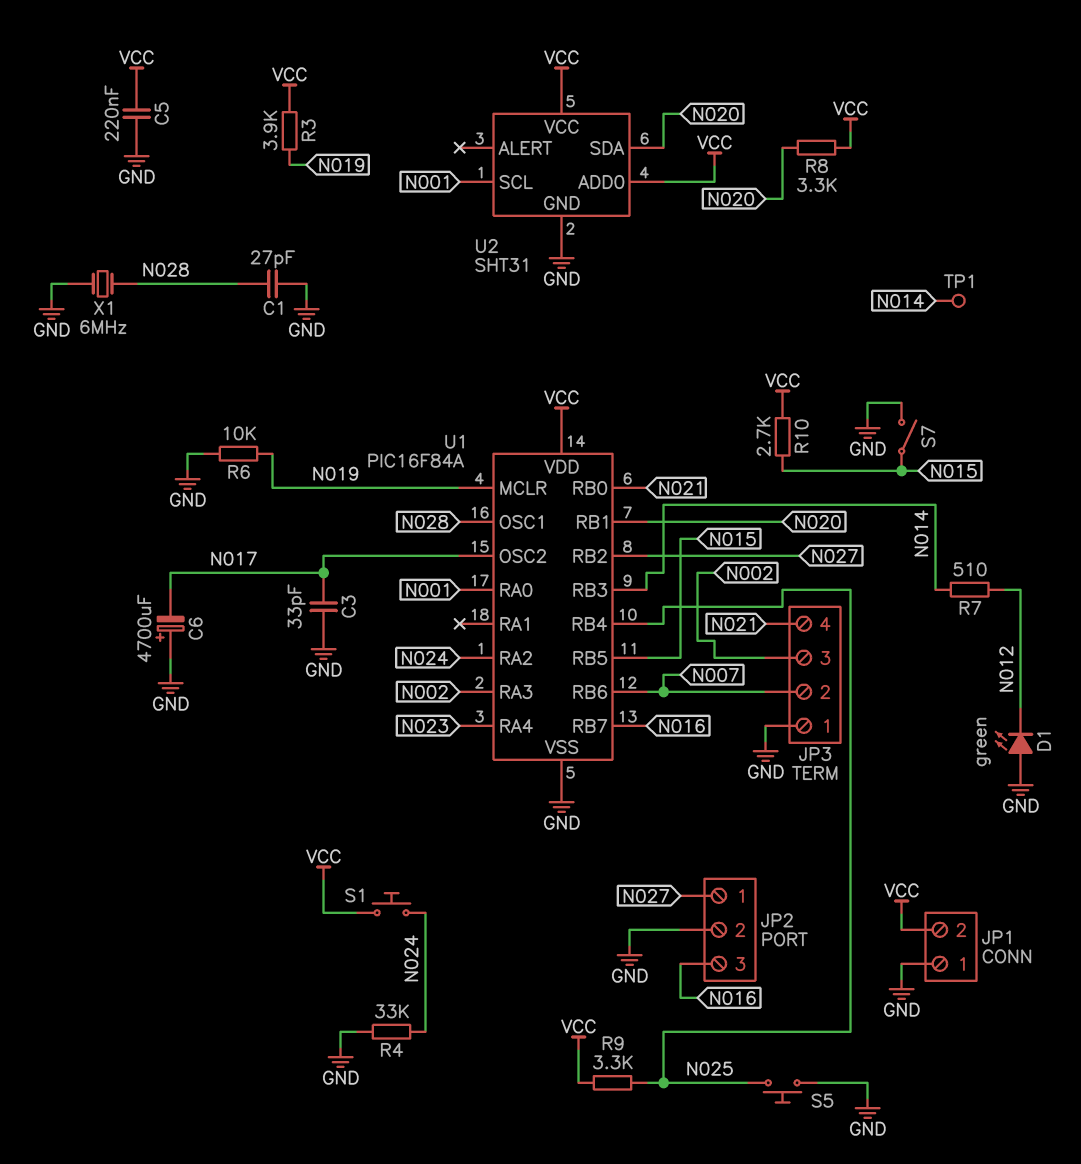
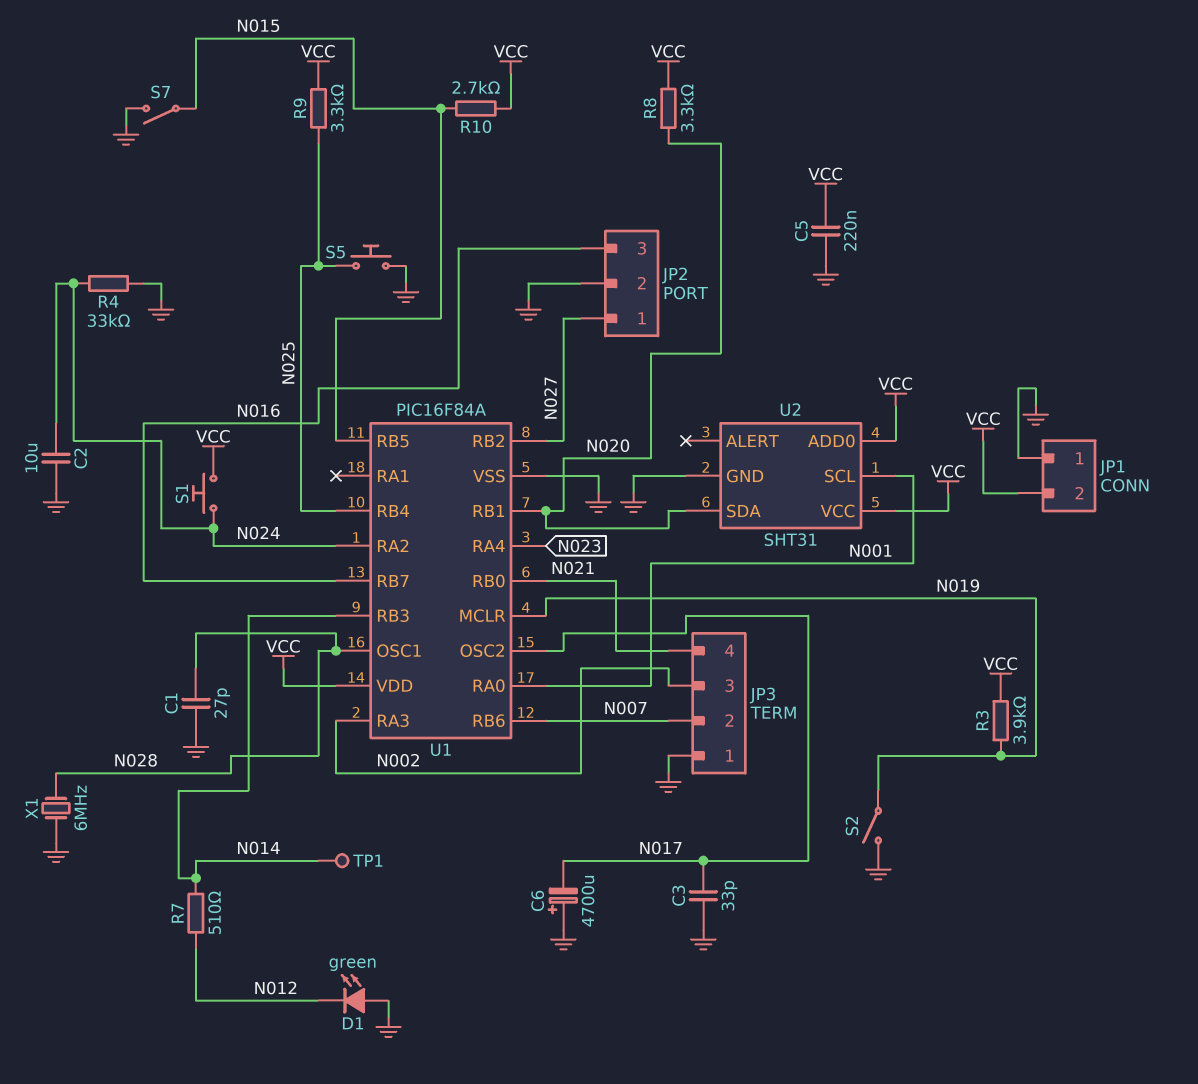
C2: none -> 10uF (GND, N024)
R6: 10k (GND, N019) -> none
S2: none -> switch (GND, N019)

